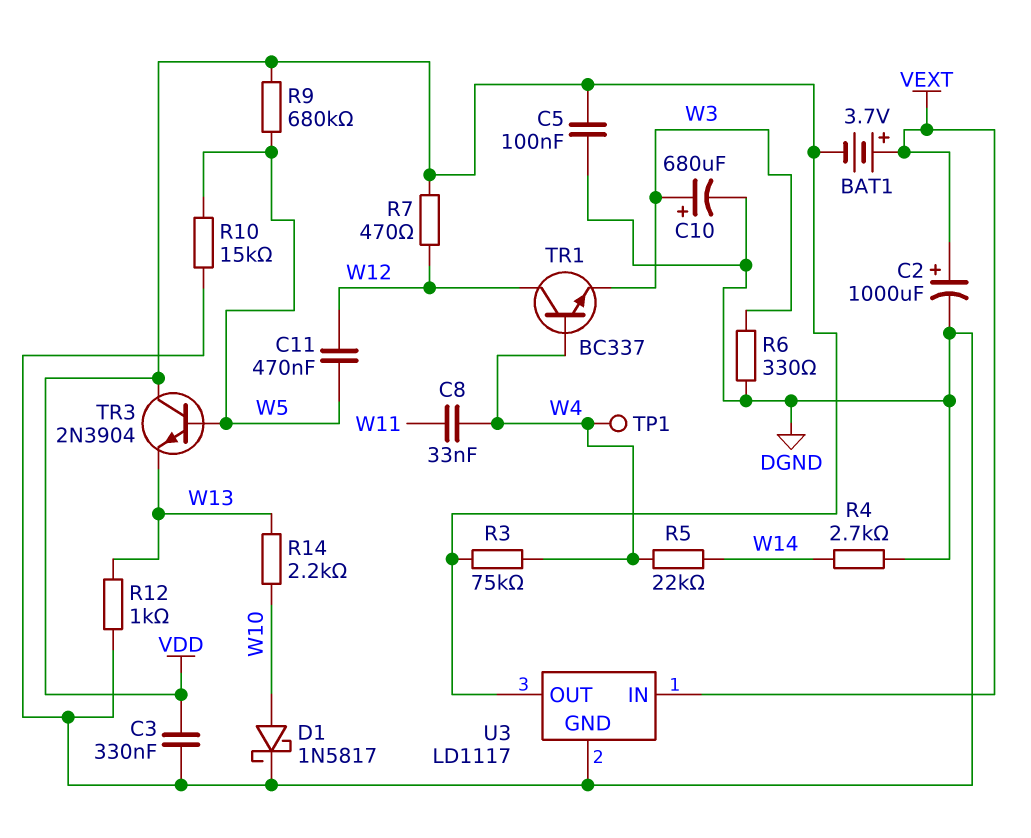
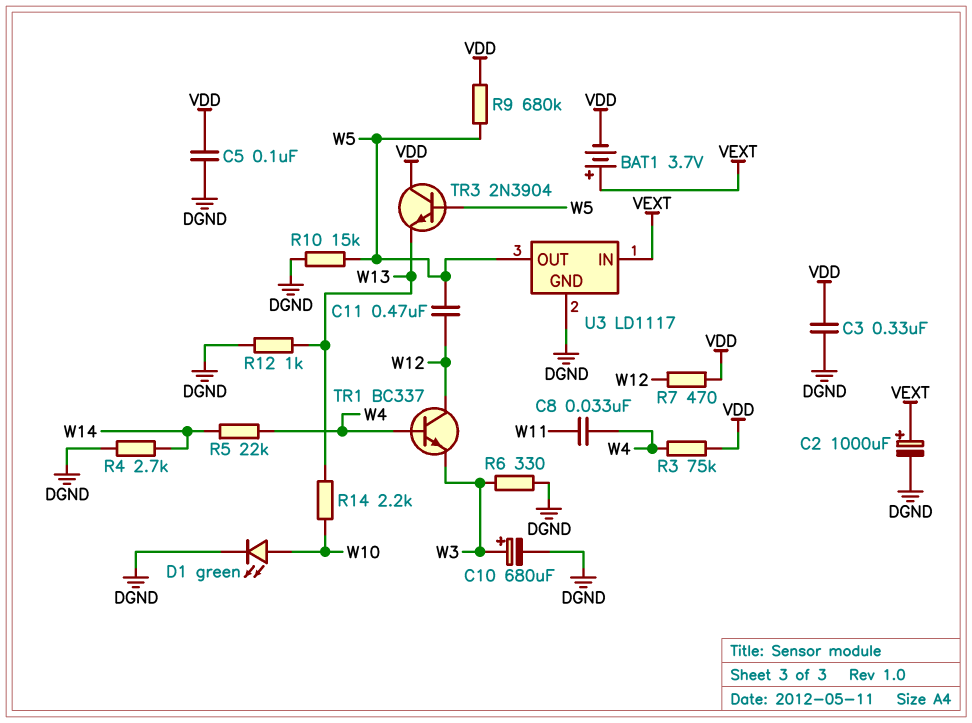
D1: schottky 1N5817 (A W10, K DGND) -> LED green (A W10, K DGND)
TP1: test point (W4) -> none
U3 pin OUT: VDD -> W5

